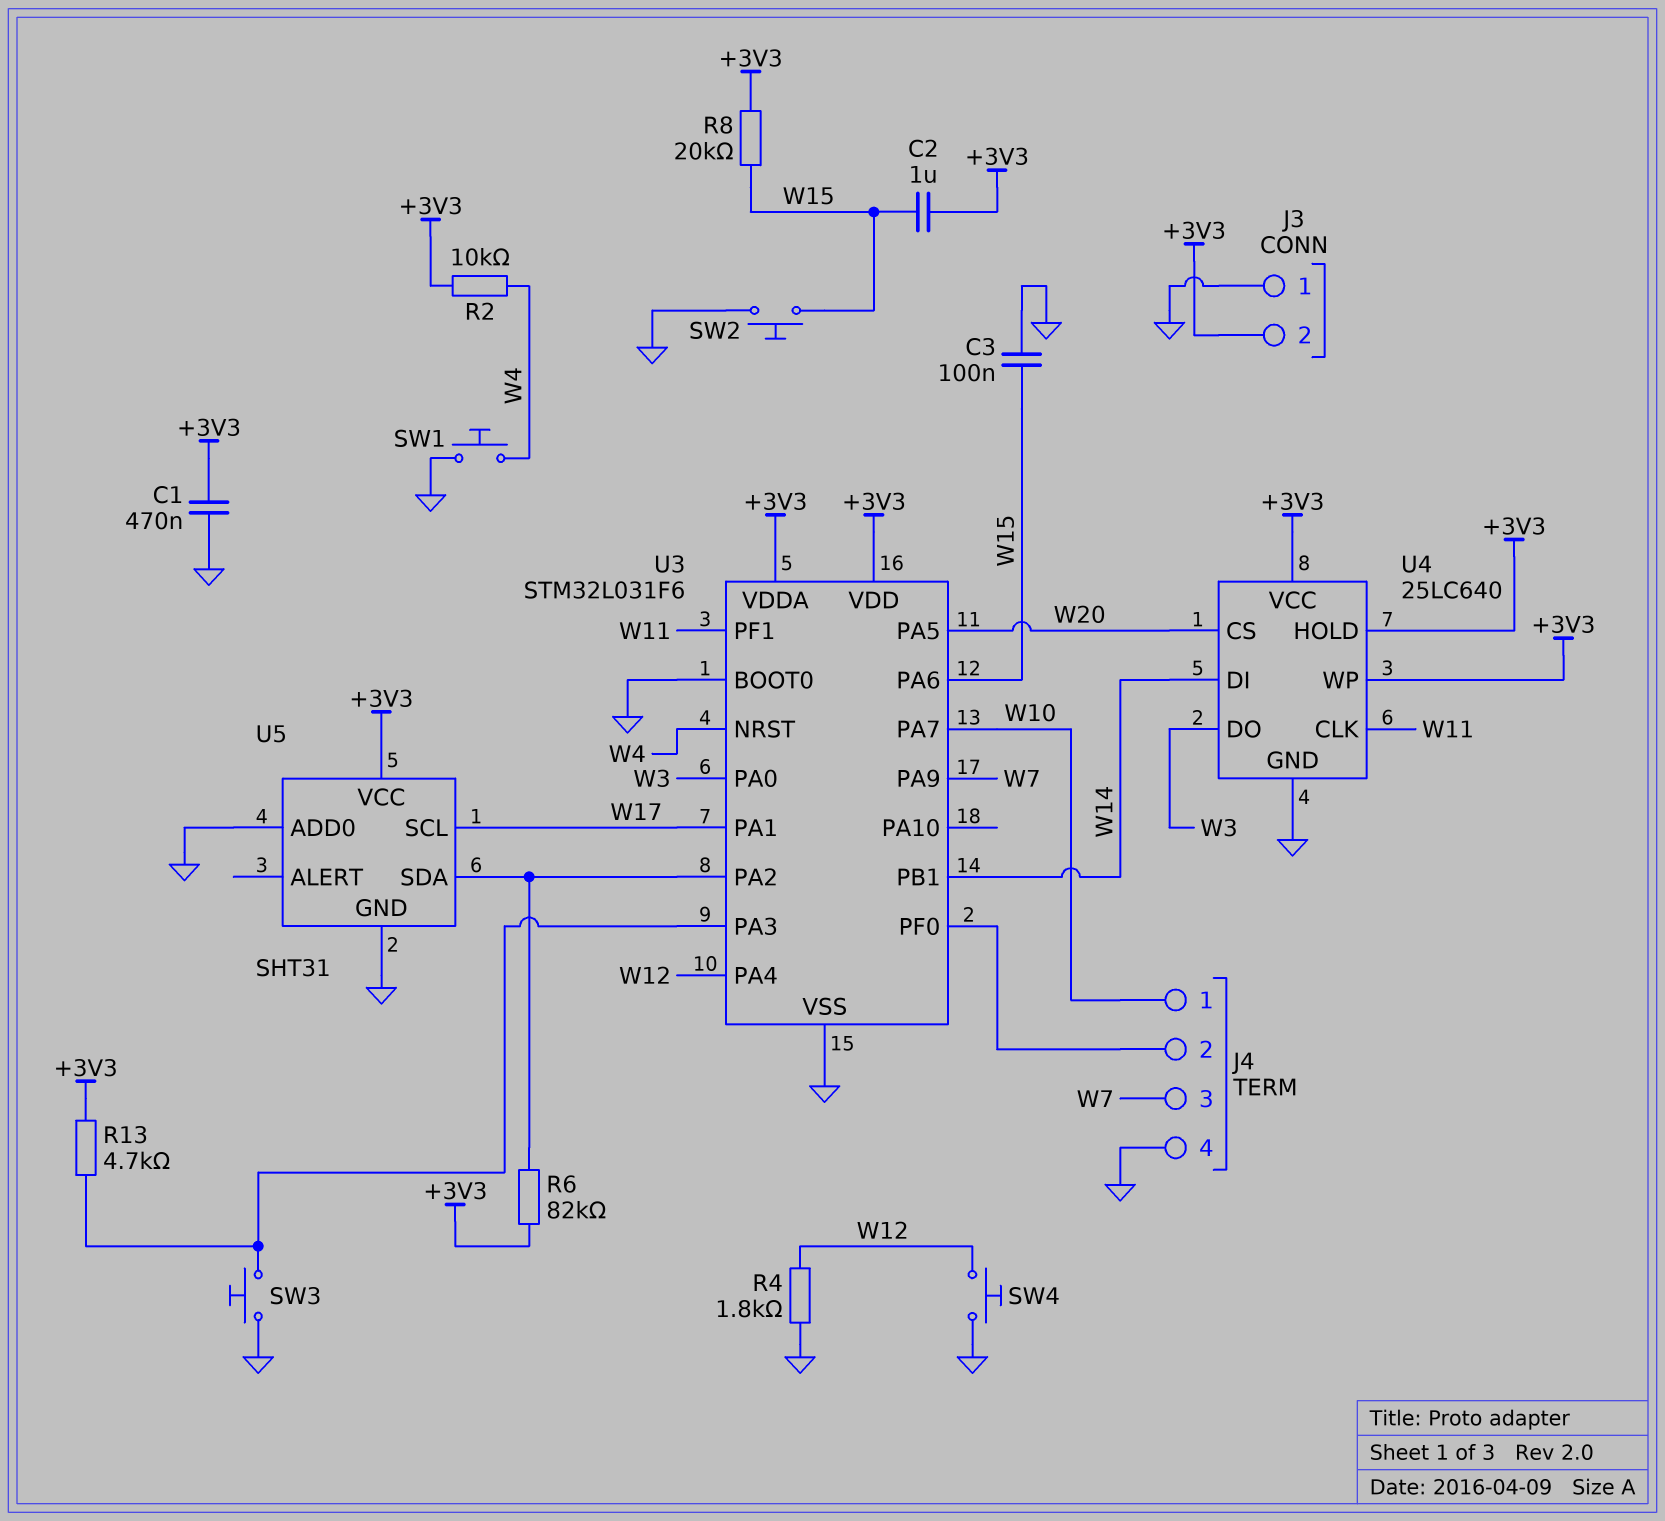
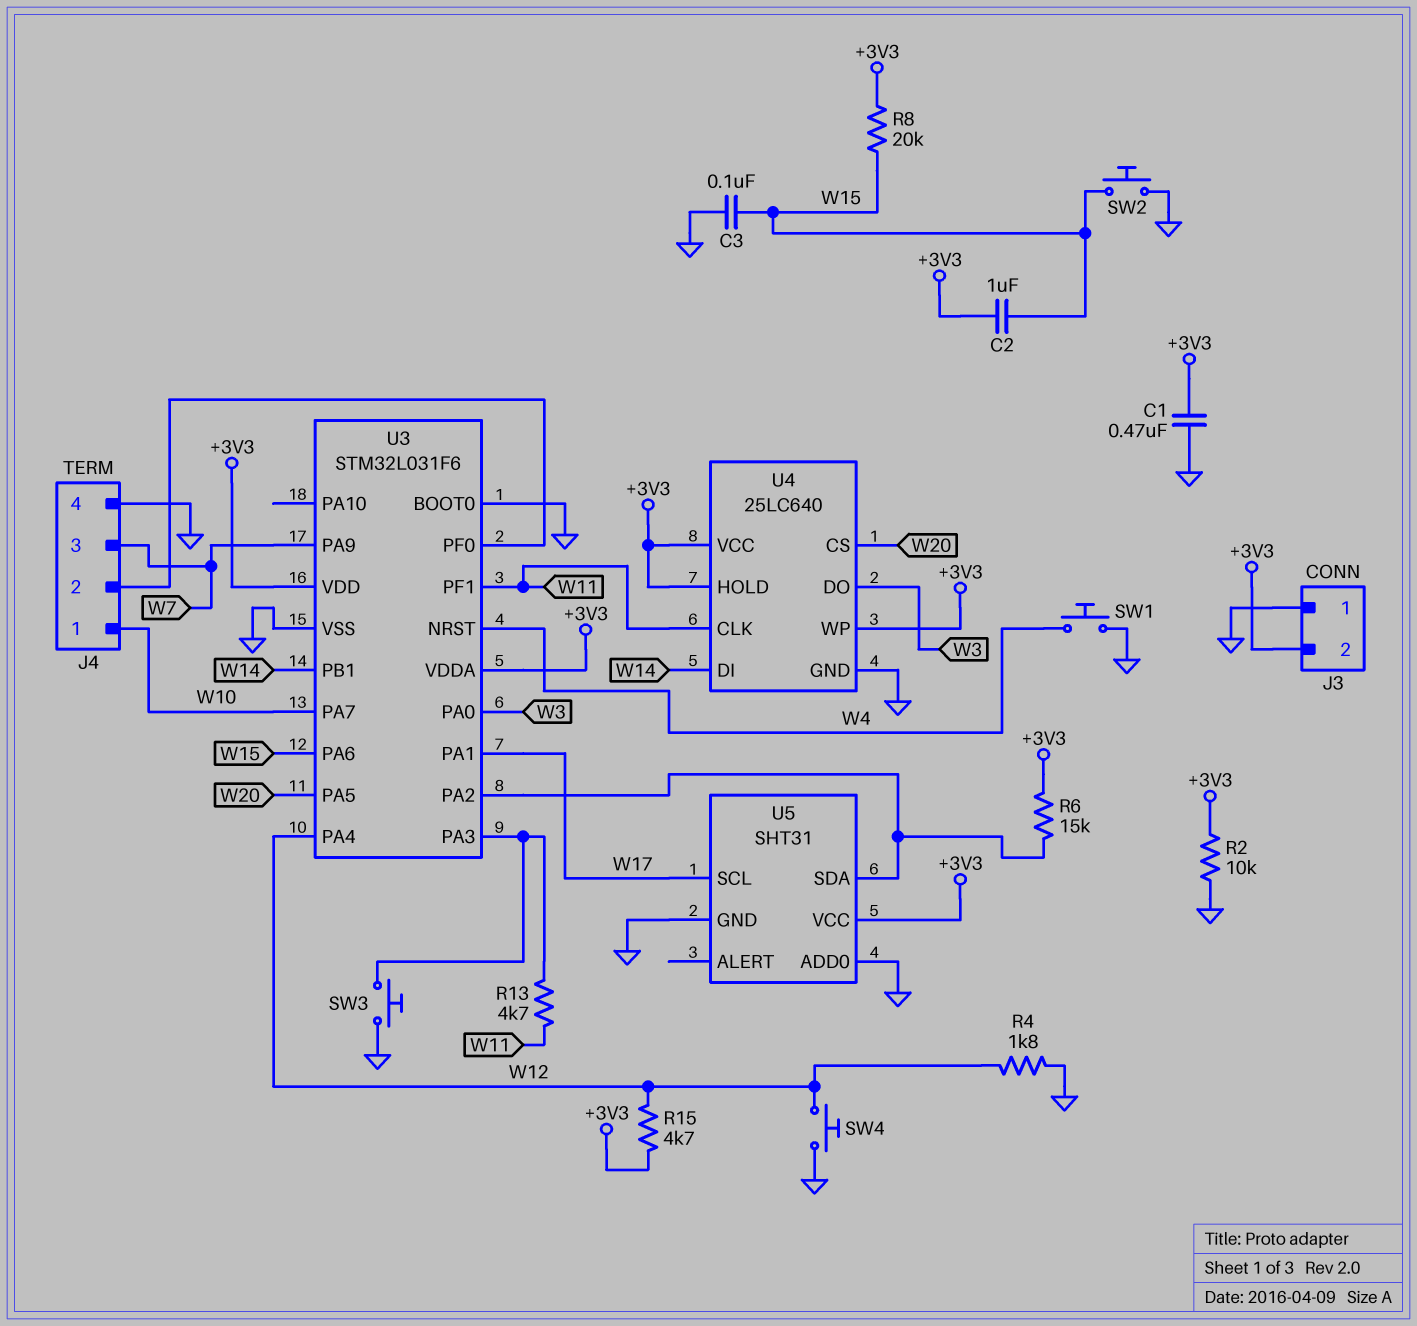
R2: 10k (+3V3, W4) -> 10k (+3V3, GND)
R6: 82k (+3V3, U3/PA2) -> 15k (+3V3, U3/PA2)
R13: 4.7k (+3V3, U3/PA3) -> 4.7k (U3/PA3, W11)
R15: none -> 4.7k (+3V3, W12)

